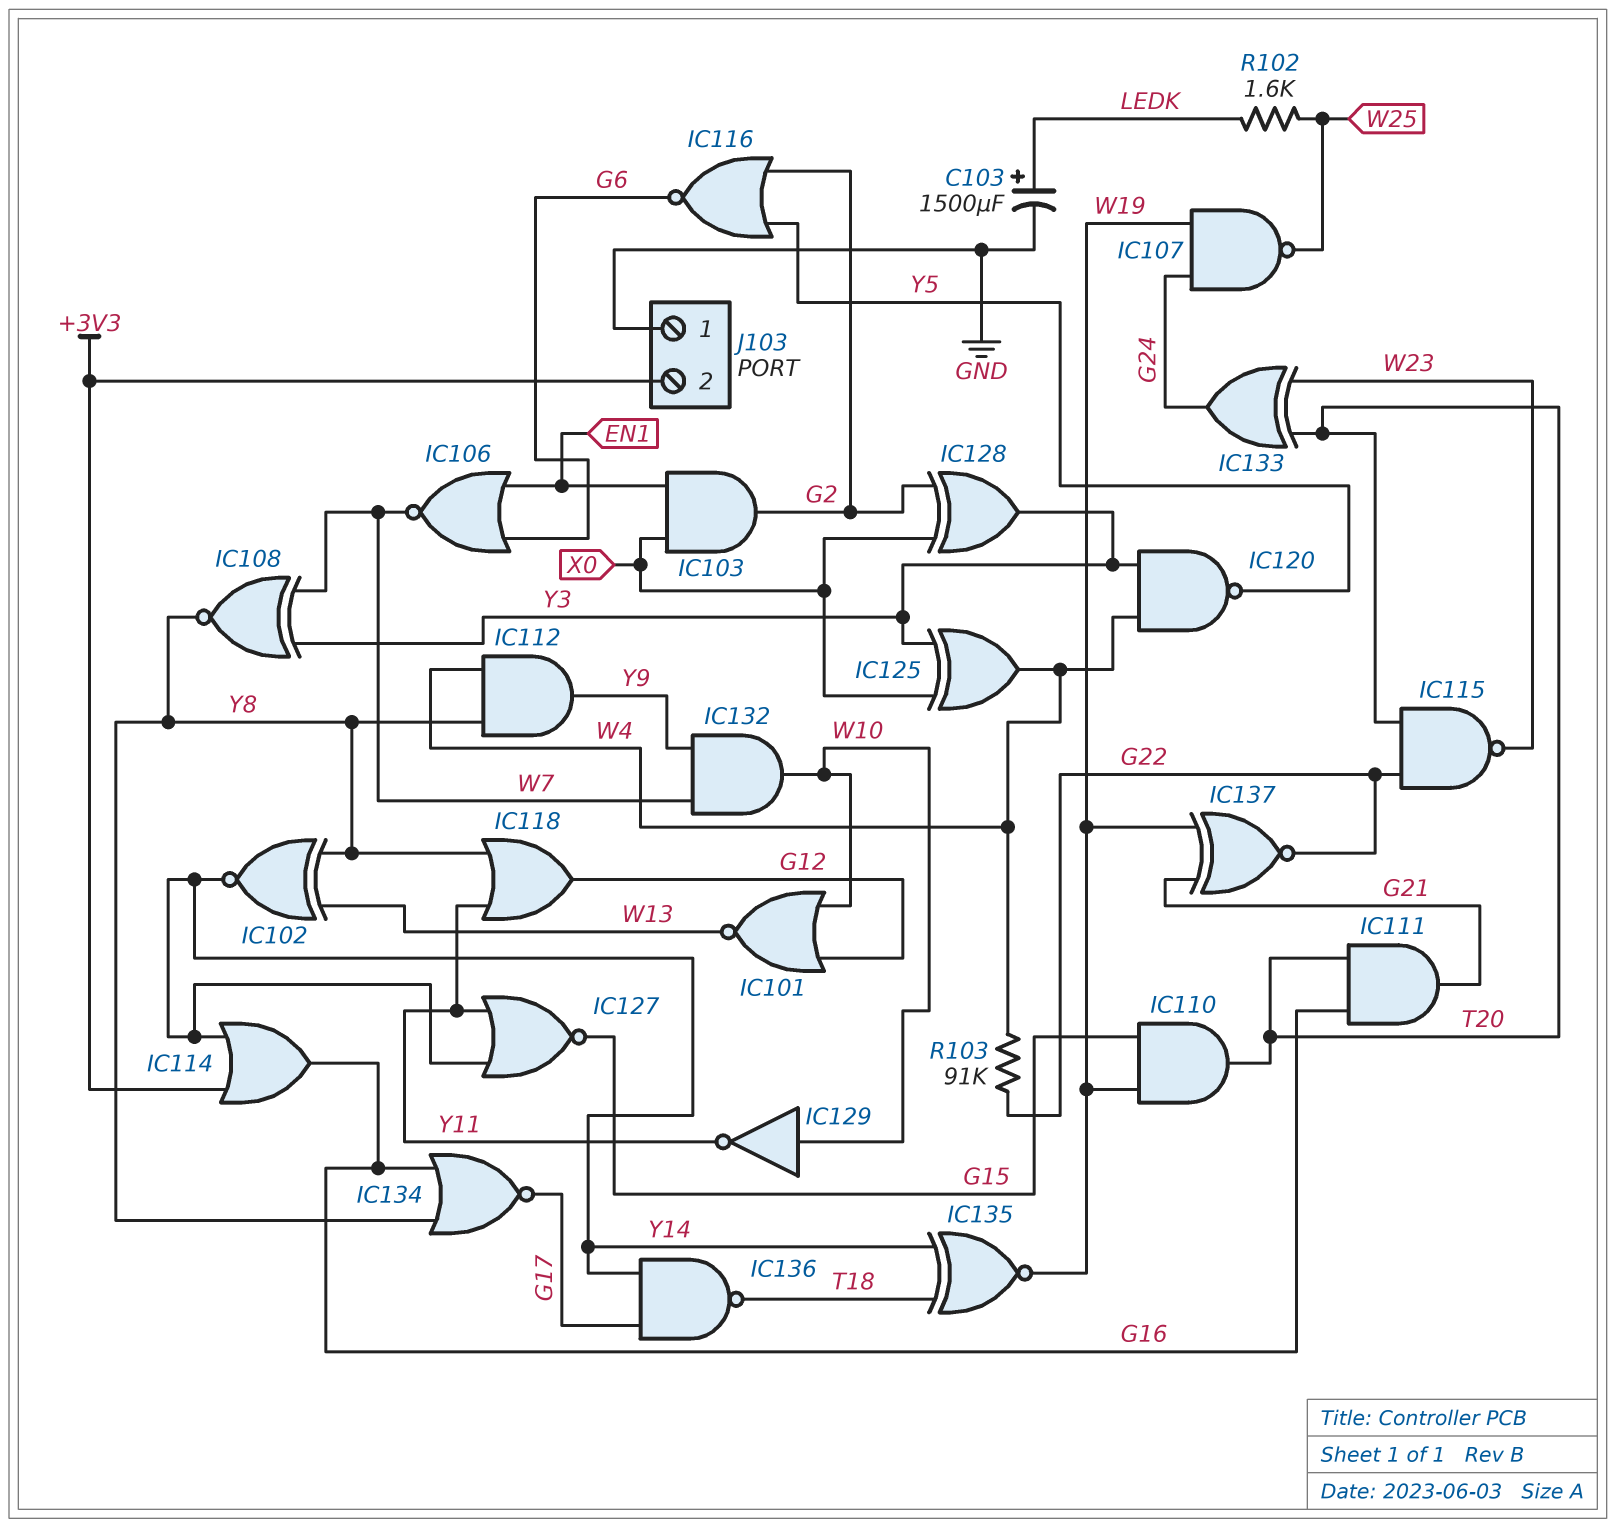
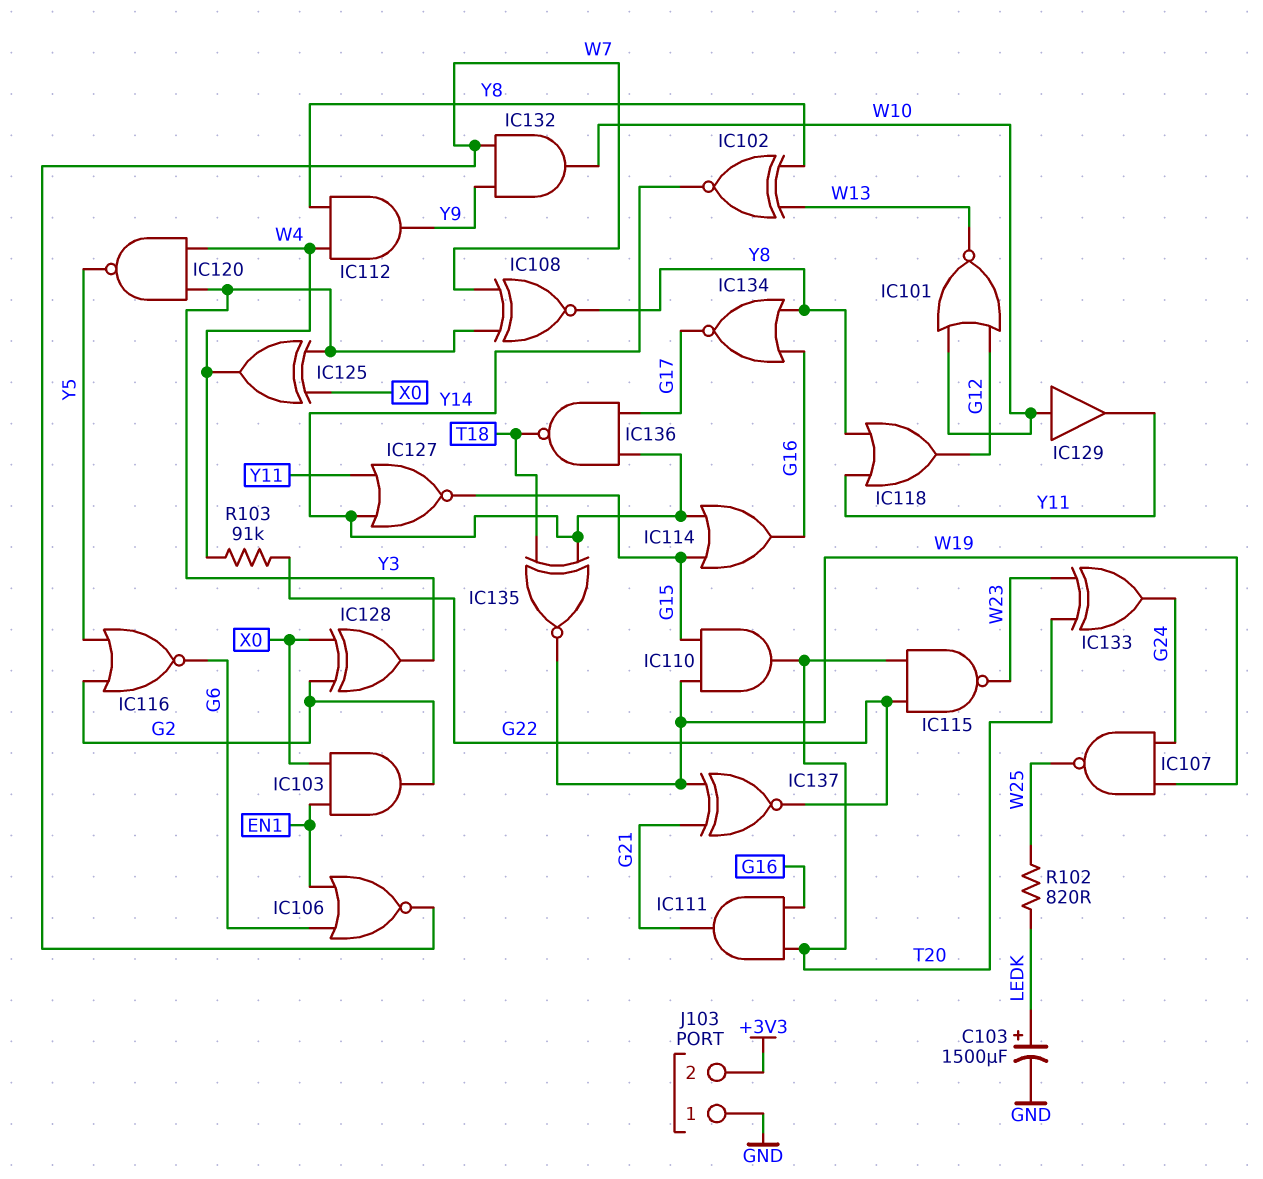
IC114: OR (in +3V3, in Y14, out G16) -> OR (in G15, in Y14, out G16)
IC129: NOT (in W10, out Y11) -> buffer (in W10, out Y11)
R102: 1.6k (LEDK, W25) -> 820 (LEDK, W25)

